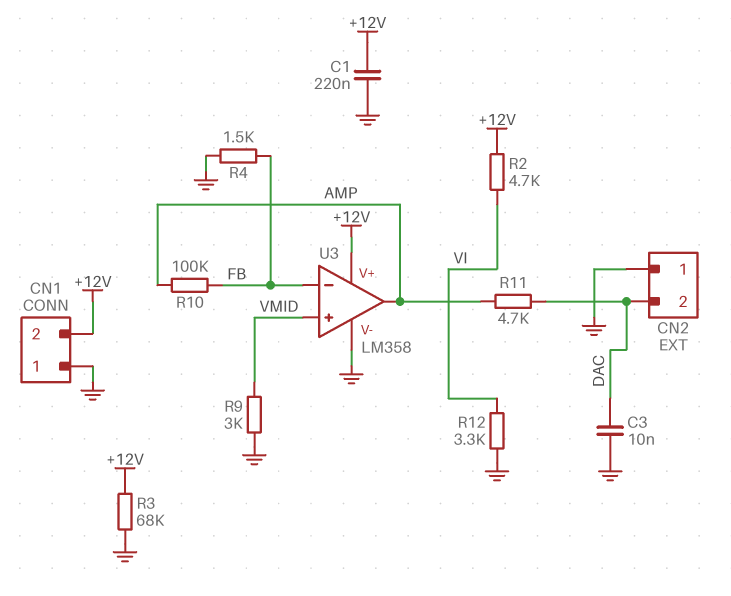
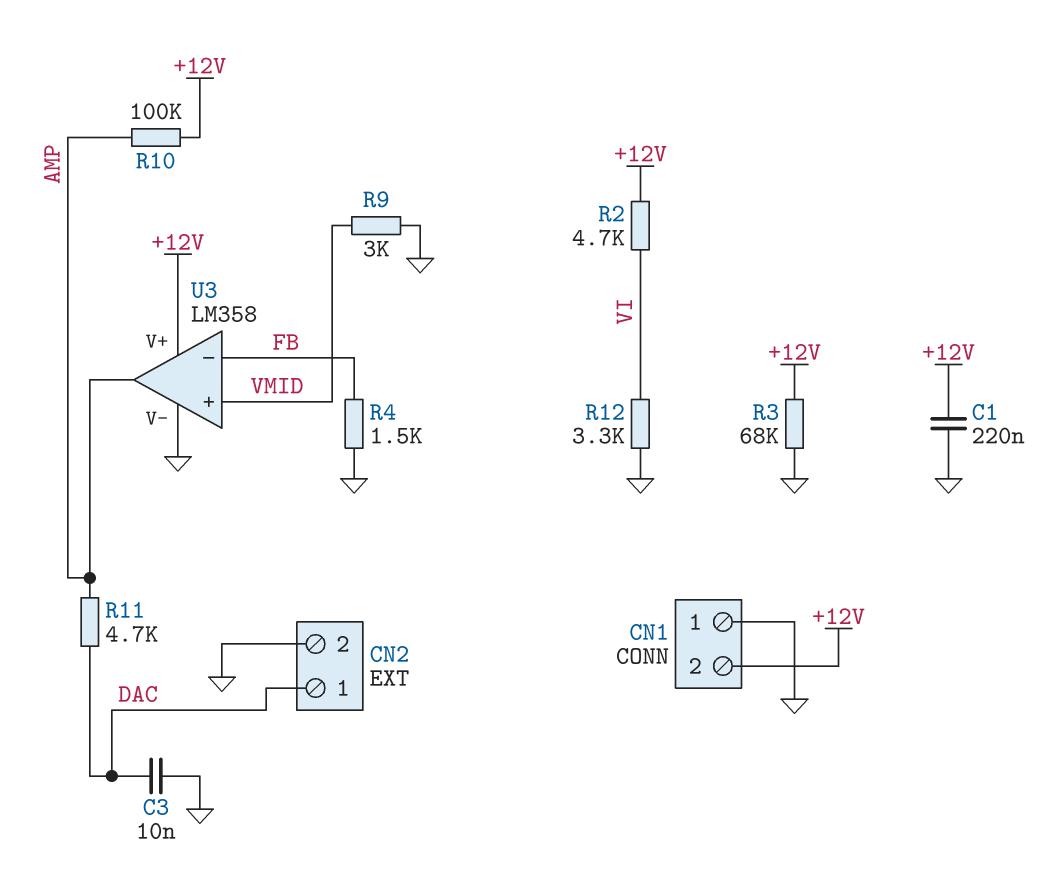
CN2 pin 1: GND -> DAC
CN2 pin 2: DAC -> GND
R10: 100k (AMP, FB) -> 100k (+12V, AMP)

